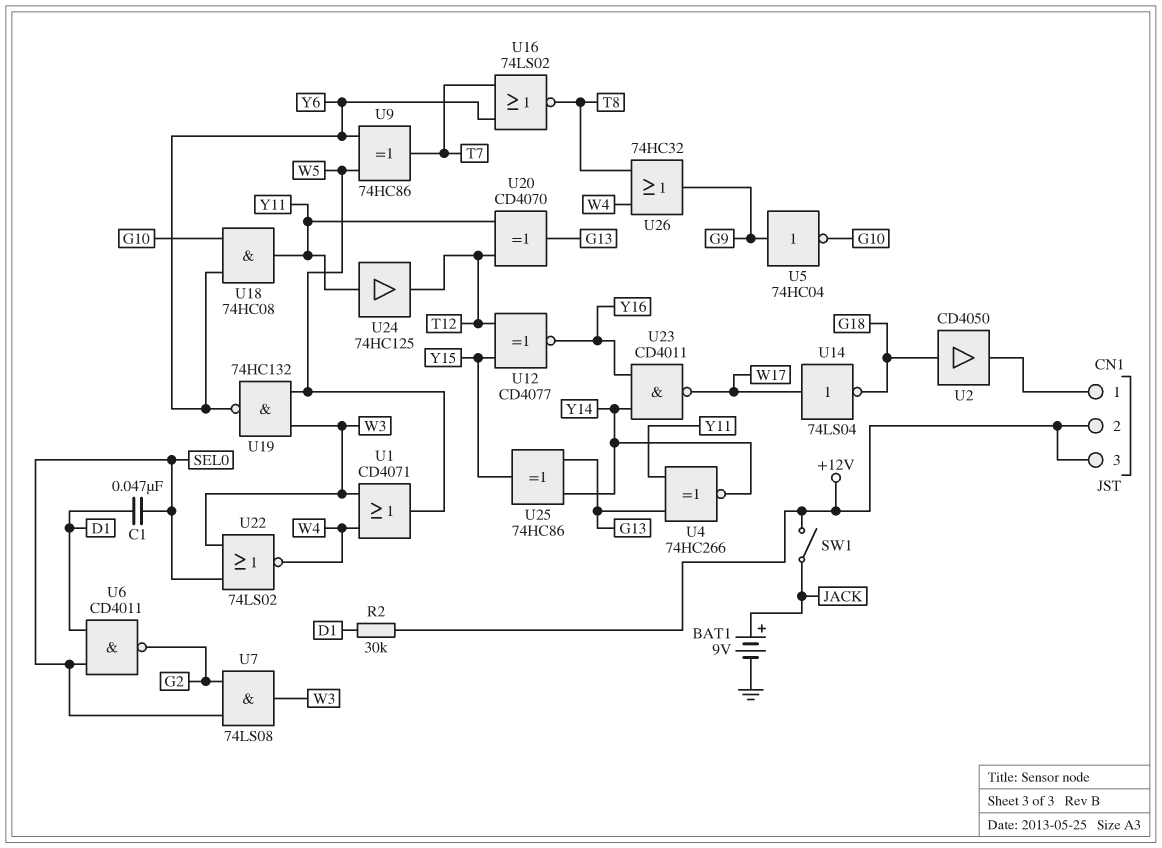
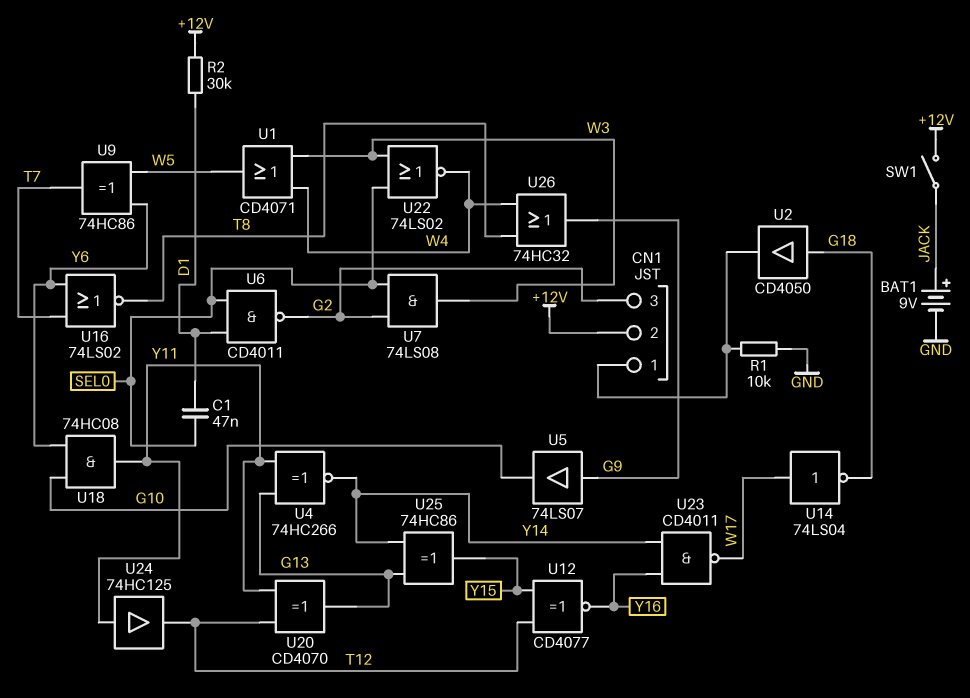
CN1 pin 3: +12V -> G2
R1: none -> 10k (CN1/1, GND)
U5: NOT 74HC04 (in G9, out G10) -> buffer 74LS07 (in G9, out G10)
U19: NAND 74HC132 (in W3, in W5, out Y6) -> none

